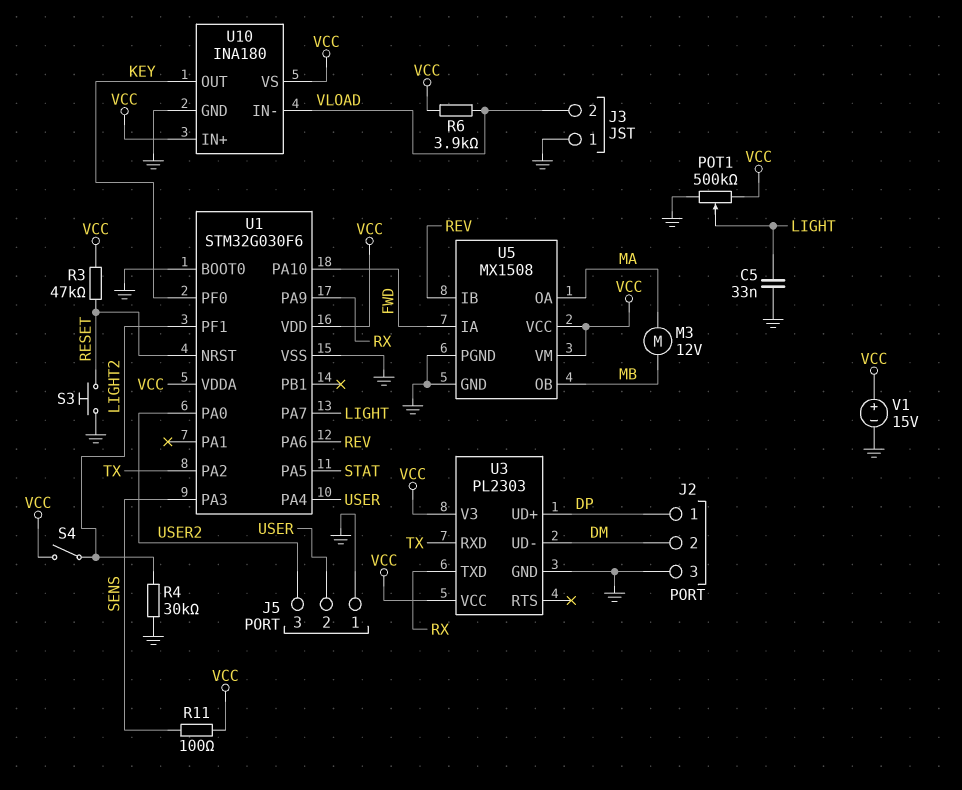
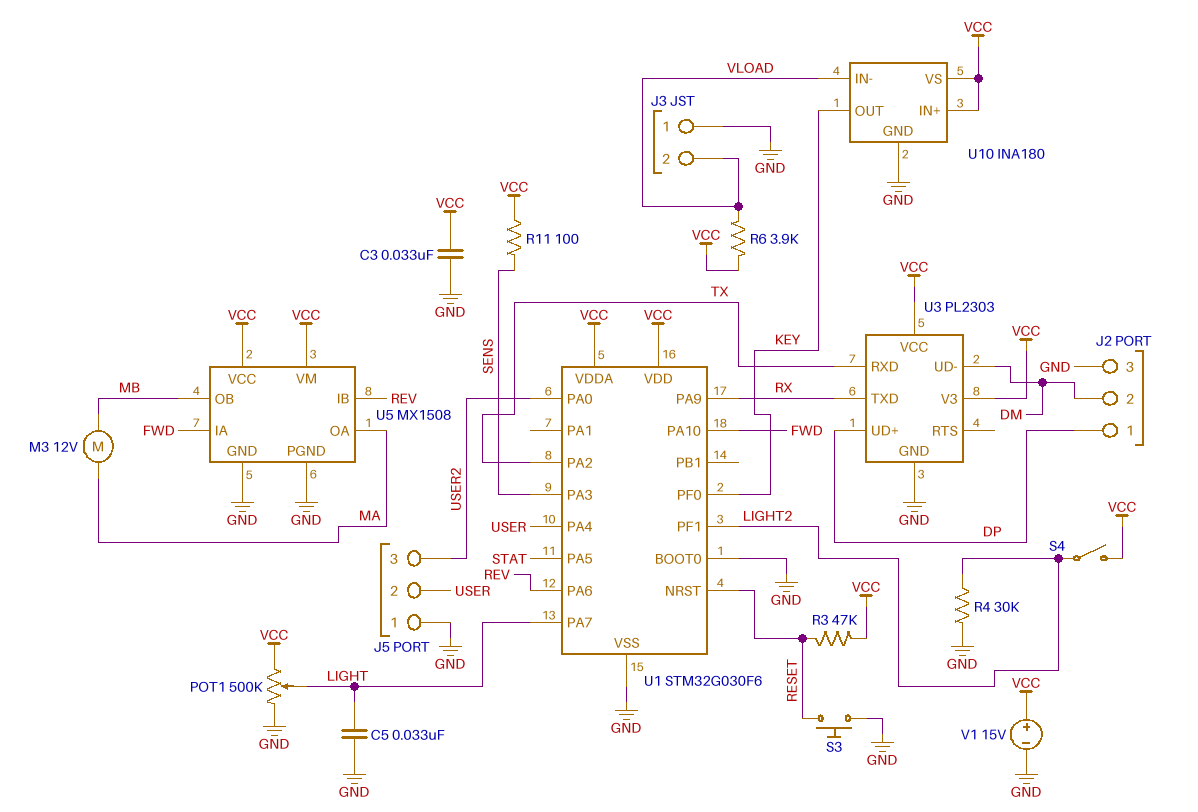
C3: none -> 33nF (GND, VCC)

